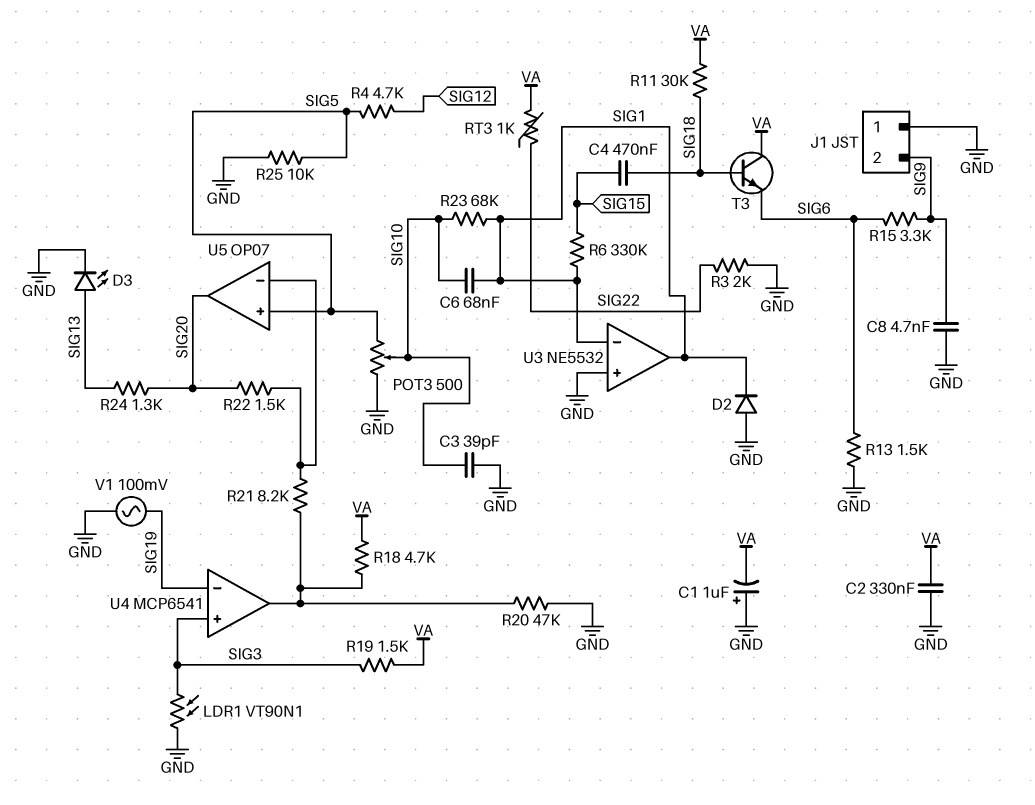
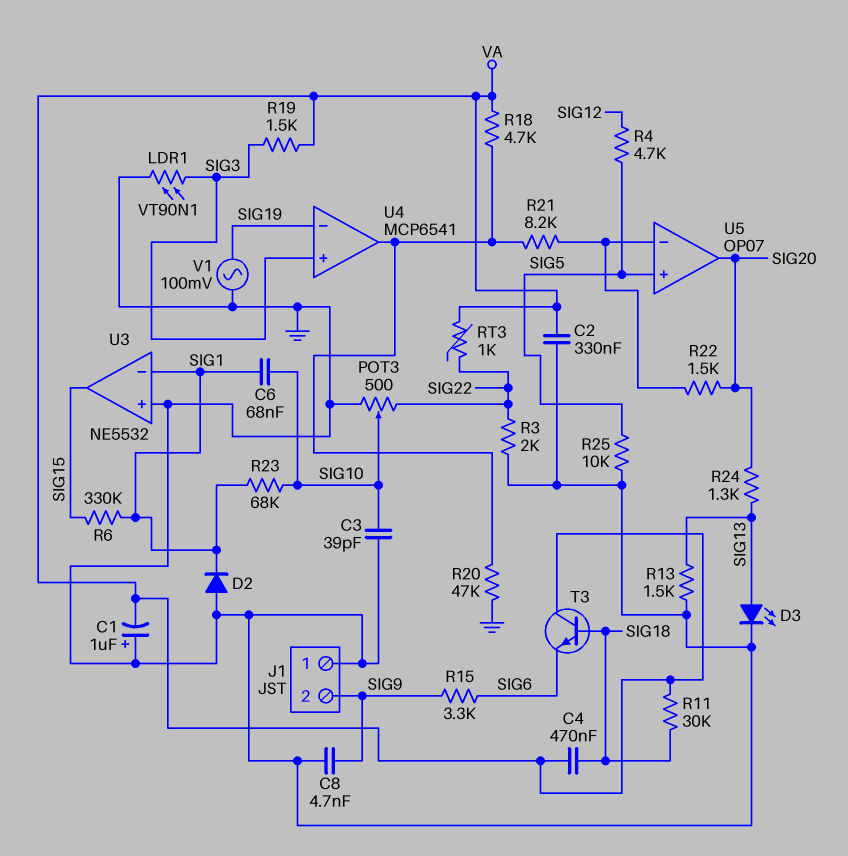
C4: 470nF (SIG15, SIG18) -> 470nF (SIG18, VA)
POT3: 500 (GND, SIG5, wiper SIG10) -> 500 (GND, SIG22, wiper SIG10)
R13: 1.5k (GND, SIG6) -> 1.5k (GND, SIG13)
U3 pin out: SIG1 -> SIG15

